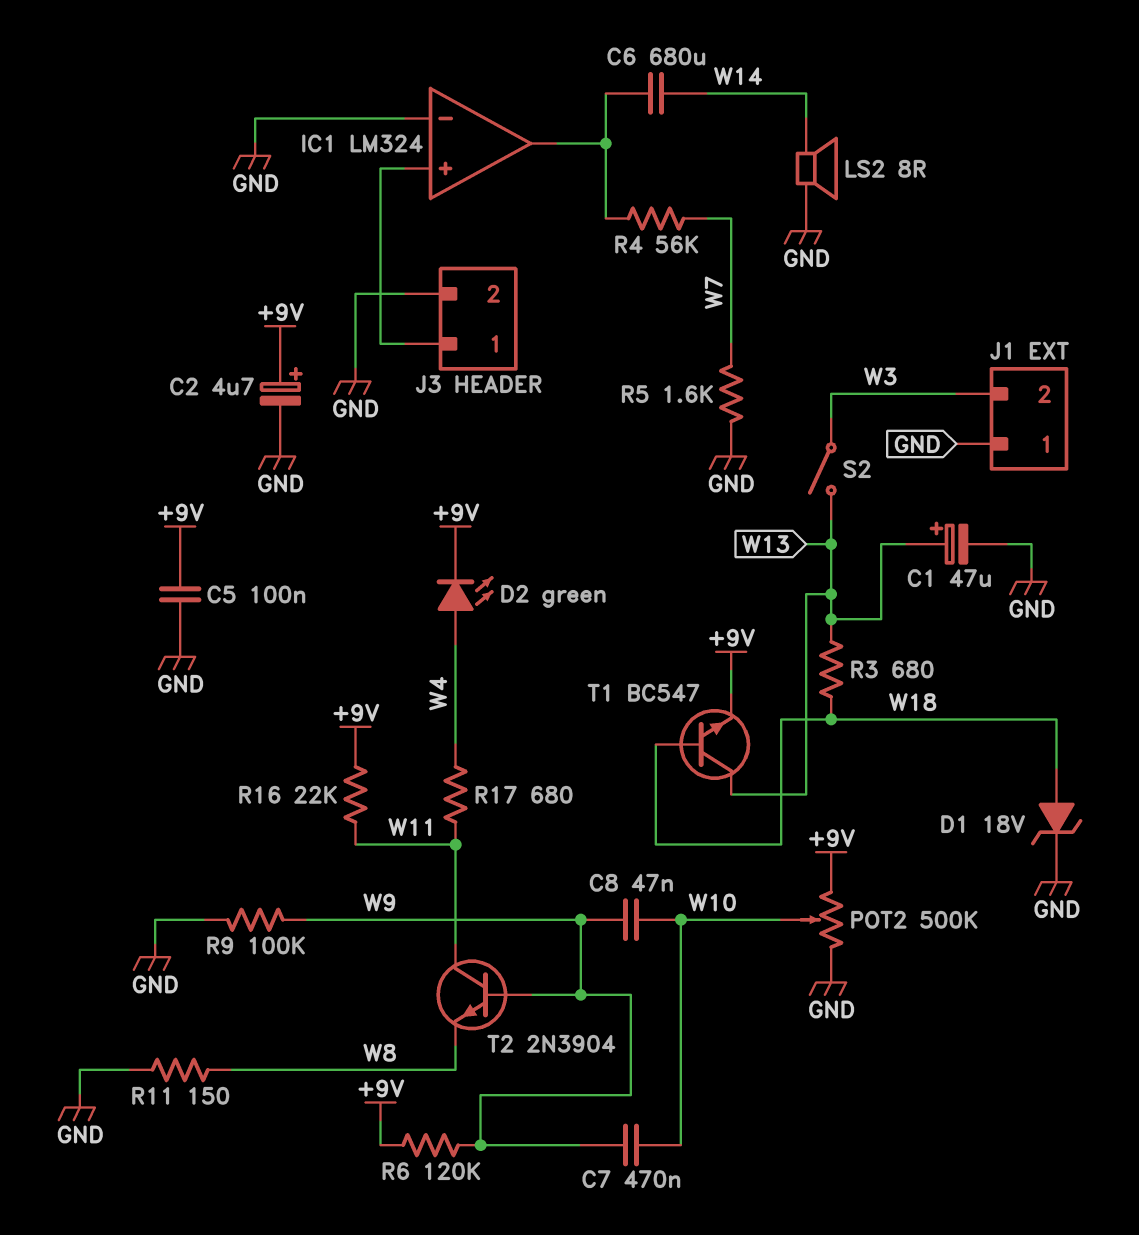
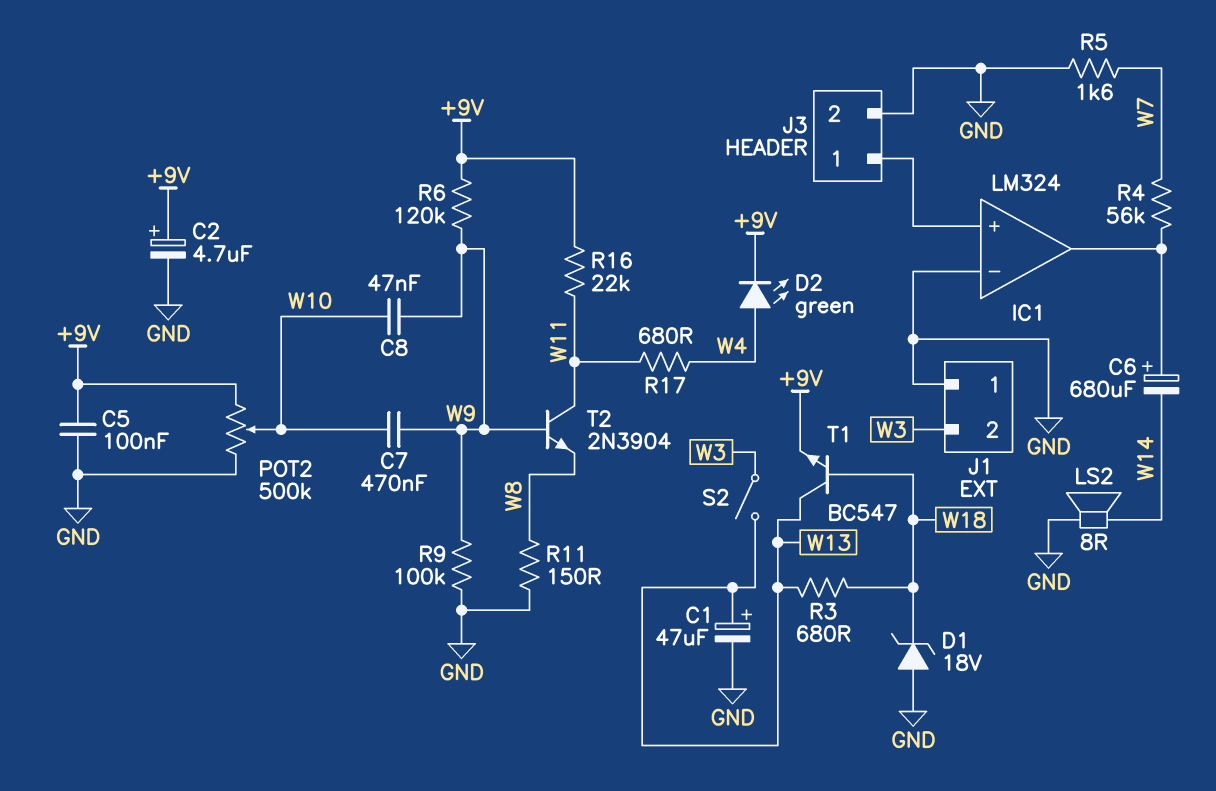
C6: 680uF (IC1/out, W14) -> 680uF (plus IC1/out, minus W14)
D1: zener 18V (A W18, K GND) -> zener 18V (A GND, K W18)

